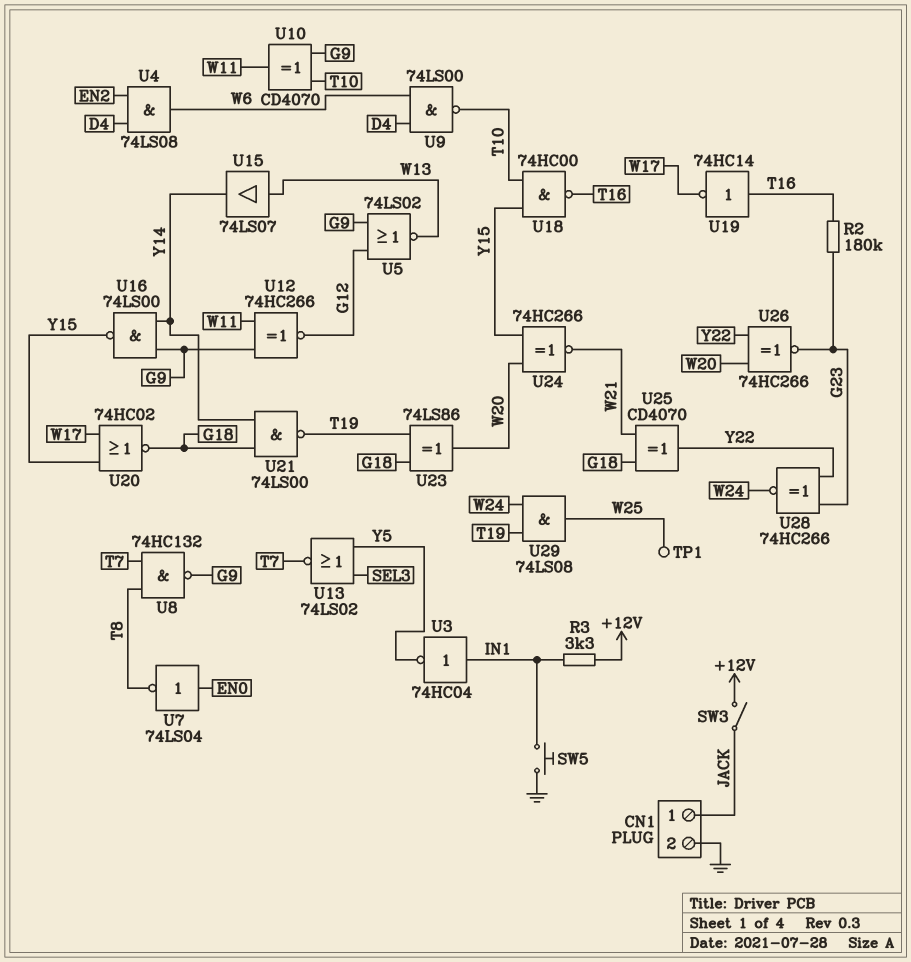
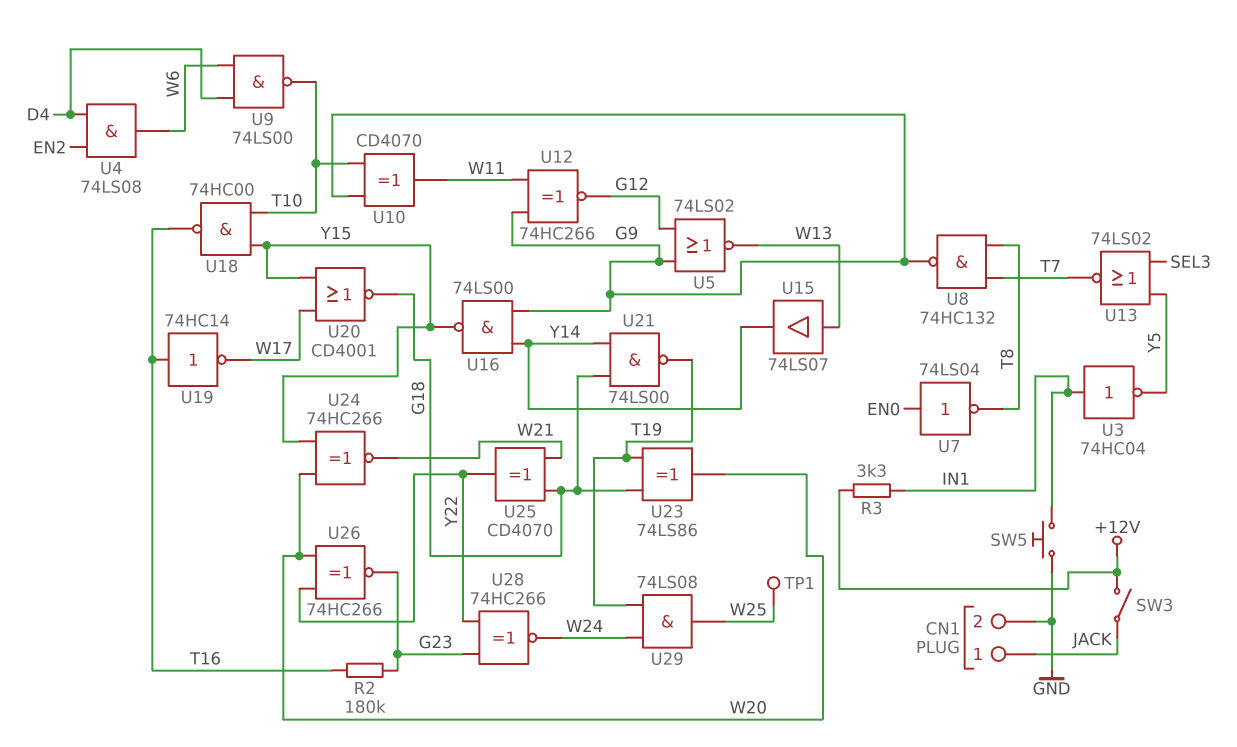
U20: NOR 74HC02 (in W17, in Y15, out G18) -> NOR CD4001 (in W17, in Y15, out G18)

